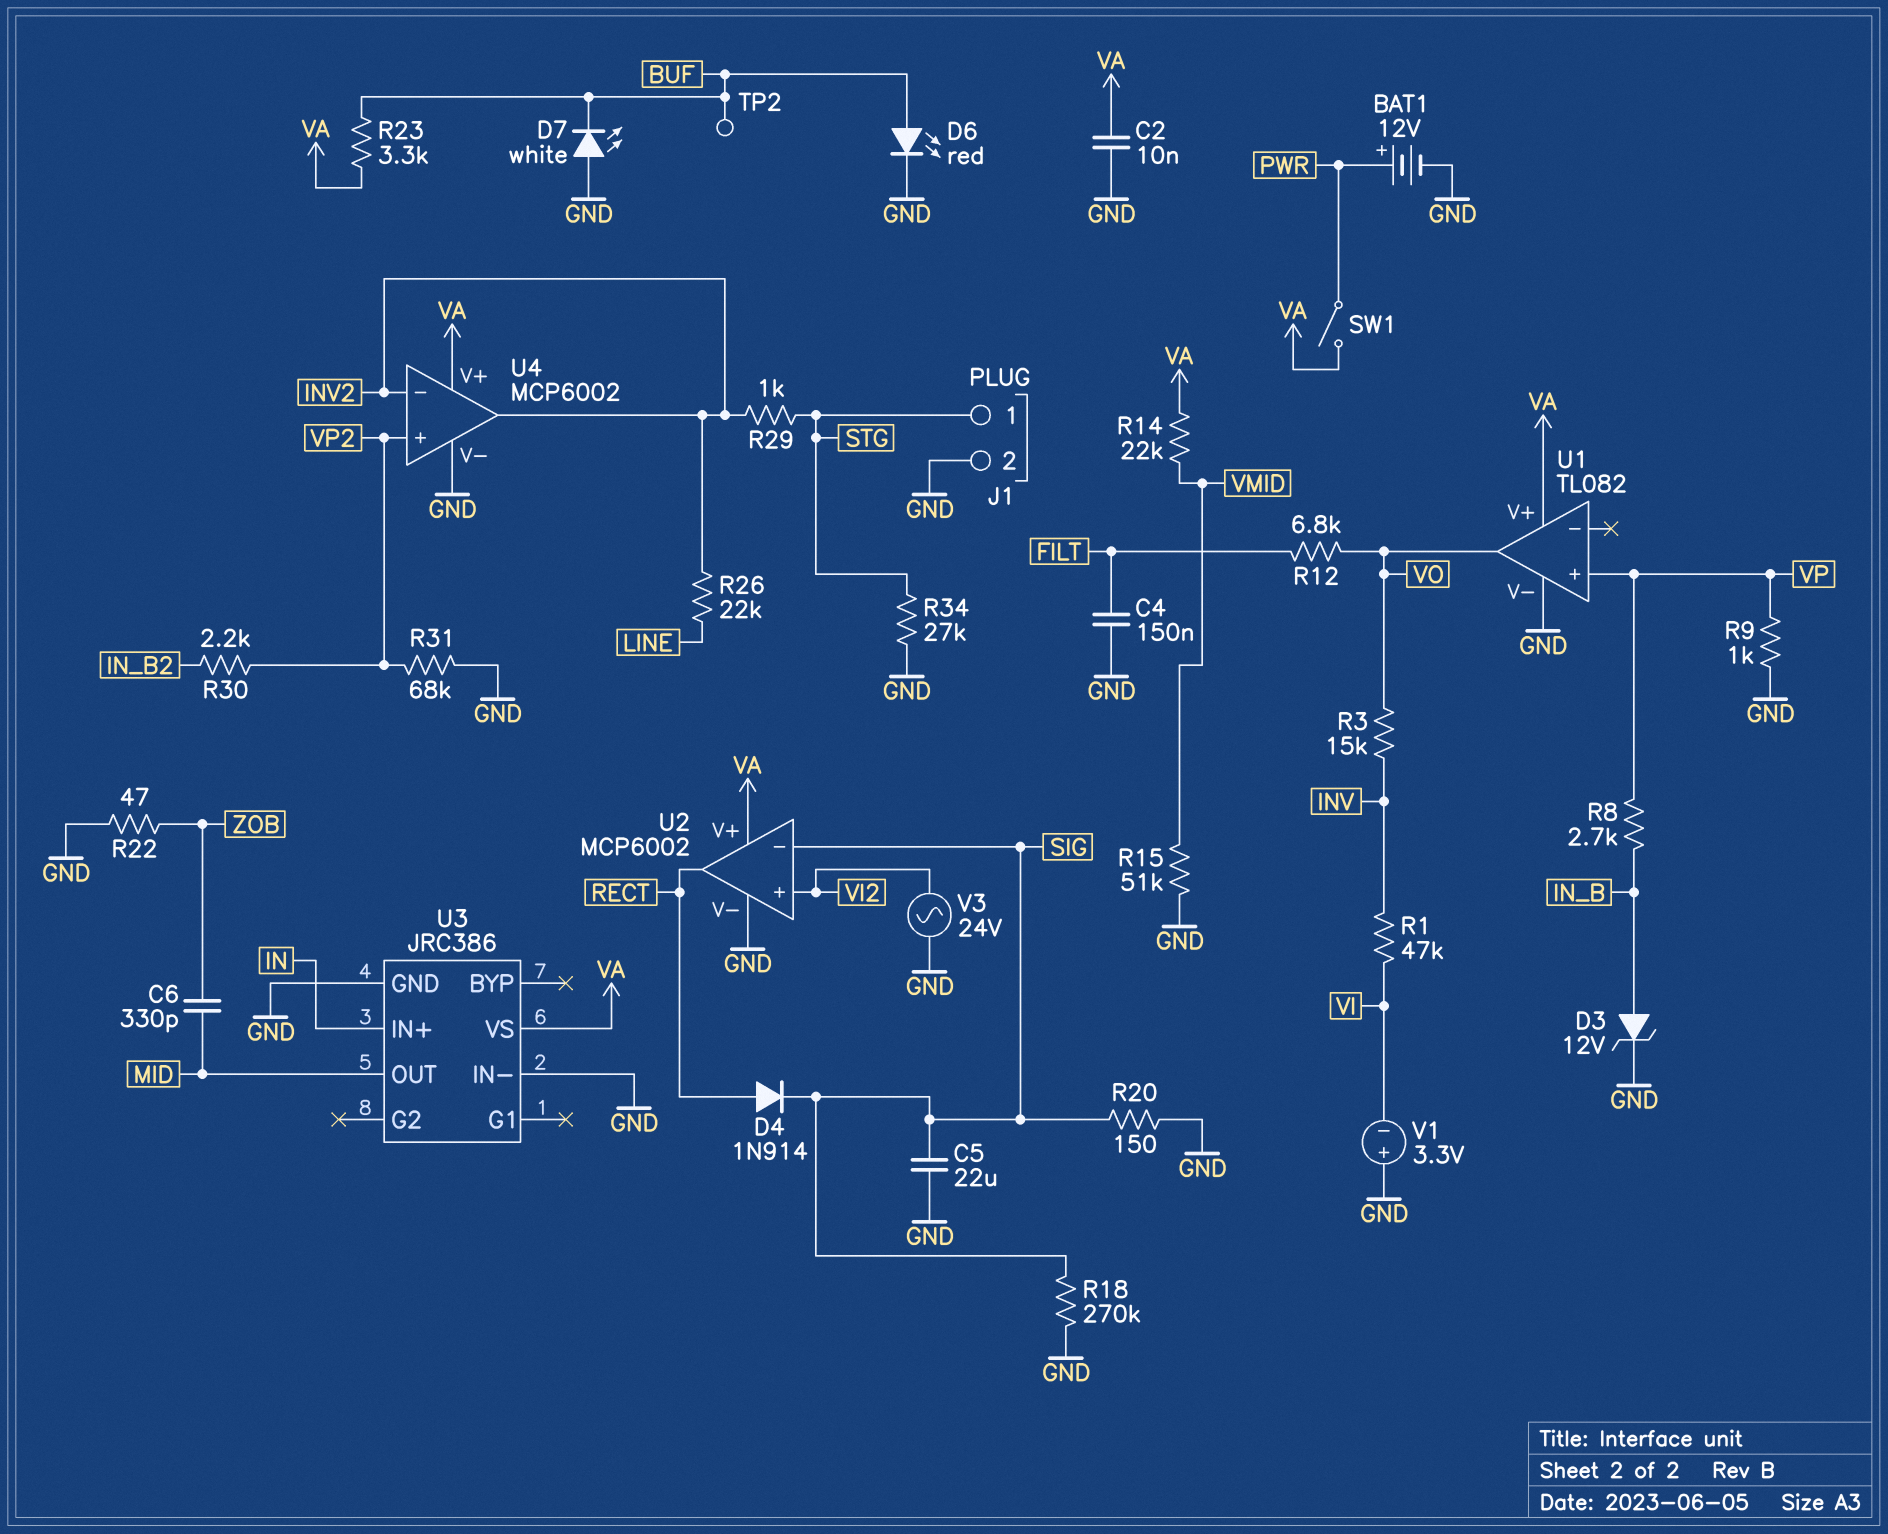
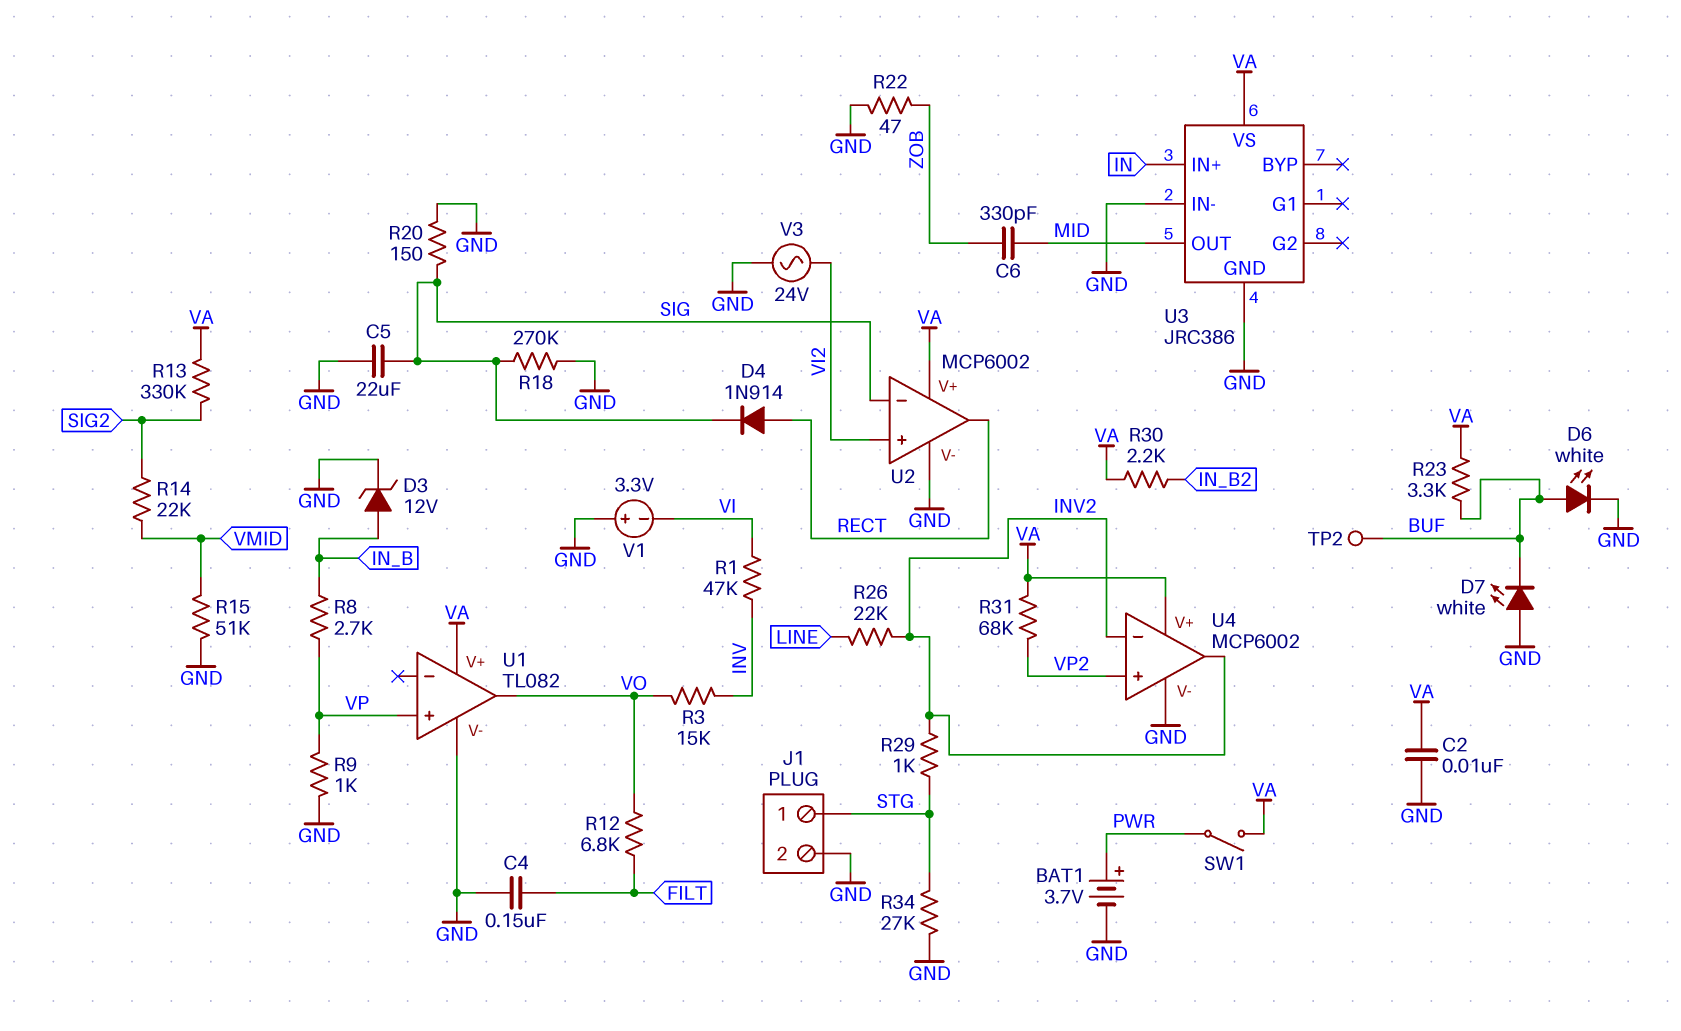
BAT1: 12V (plus PWR, minus GND) -> 3.7V (plus PWR, minus GND)
D6: LED red (A BUF, K GND) -> LED white (A BUF, K GND)
R13: none -> 330k (SIG2, VA)
R14: 22k (VA, VMID) -> 22k (SIG2, VMID)
R30: 2.2k (IN_B2, VP2) -> 2.2k (IN_B2, VA)
R31: 68k (GND, VP2) -> 68k (VA, VP2)

